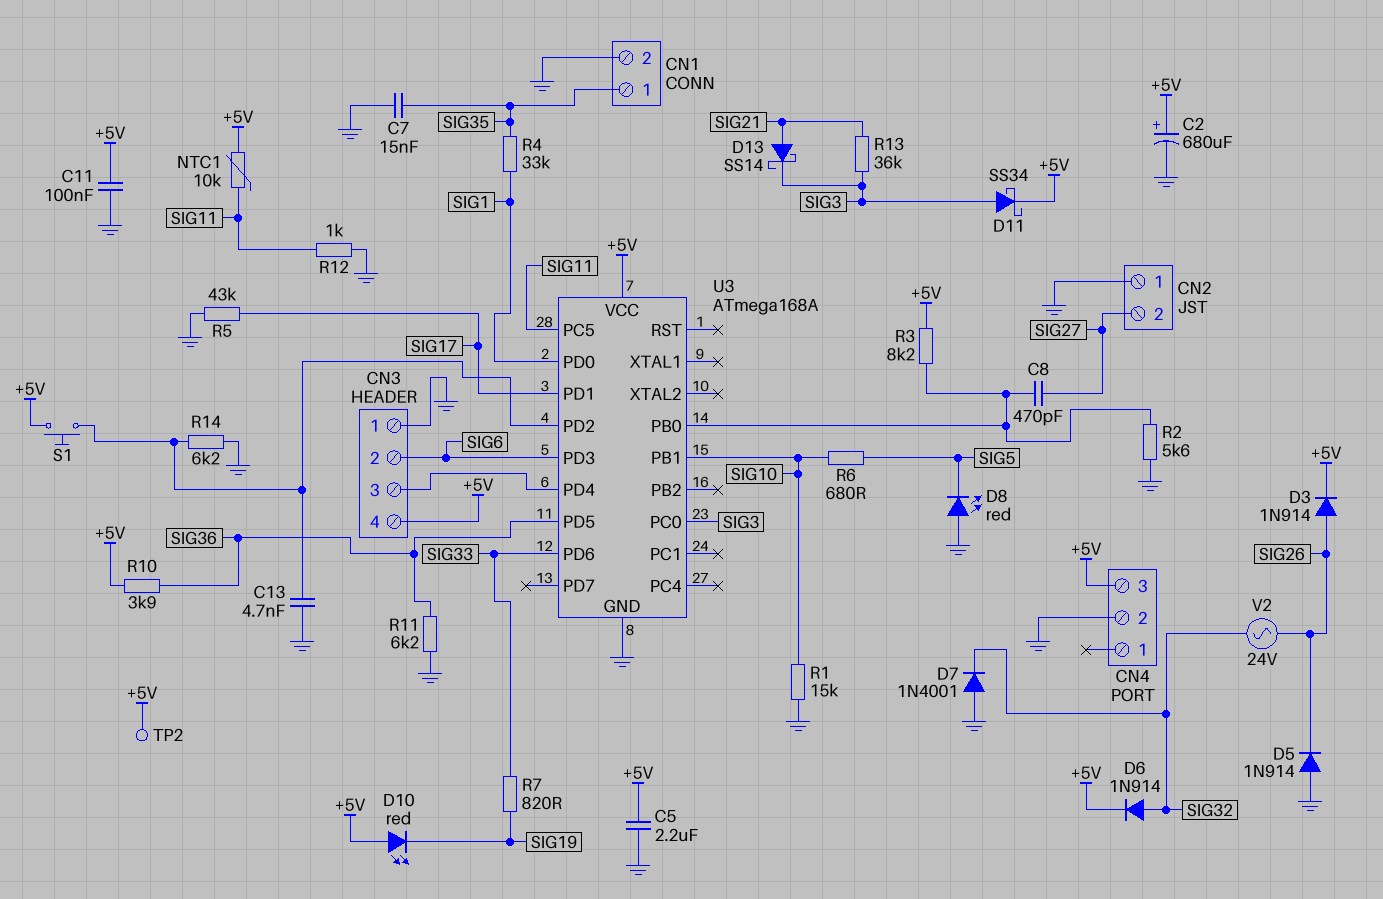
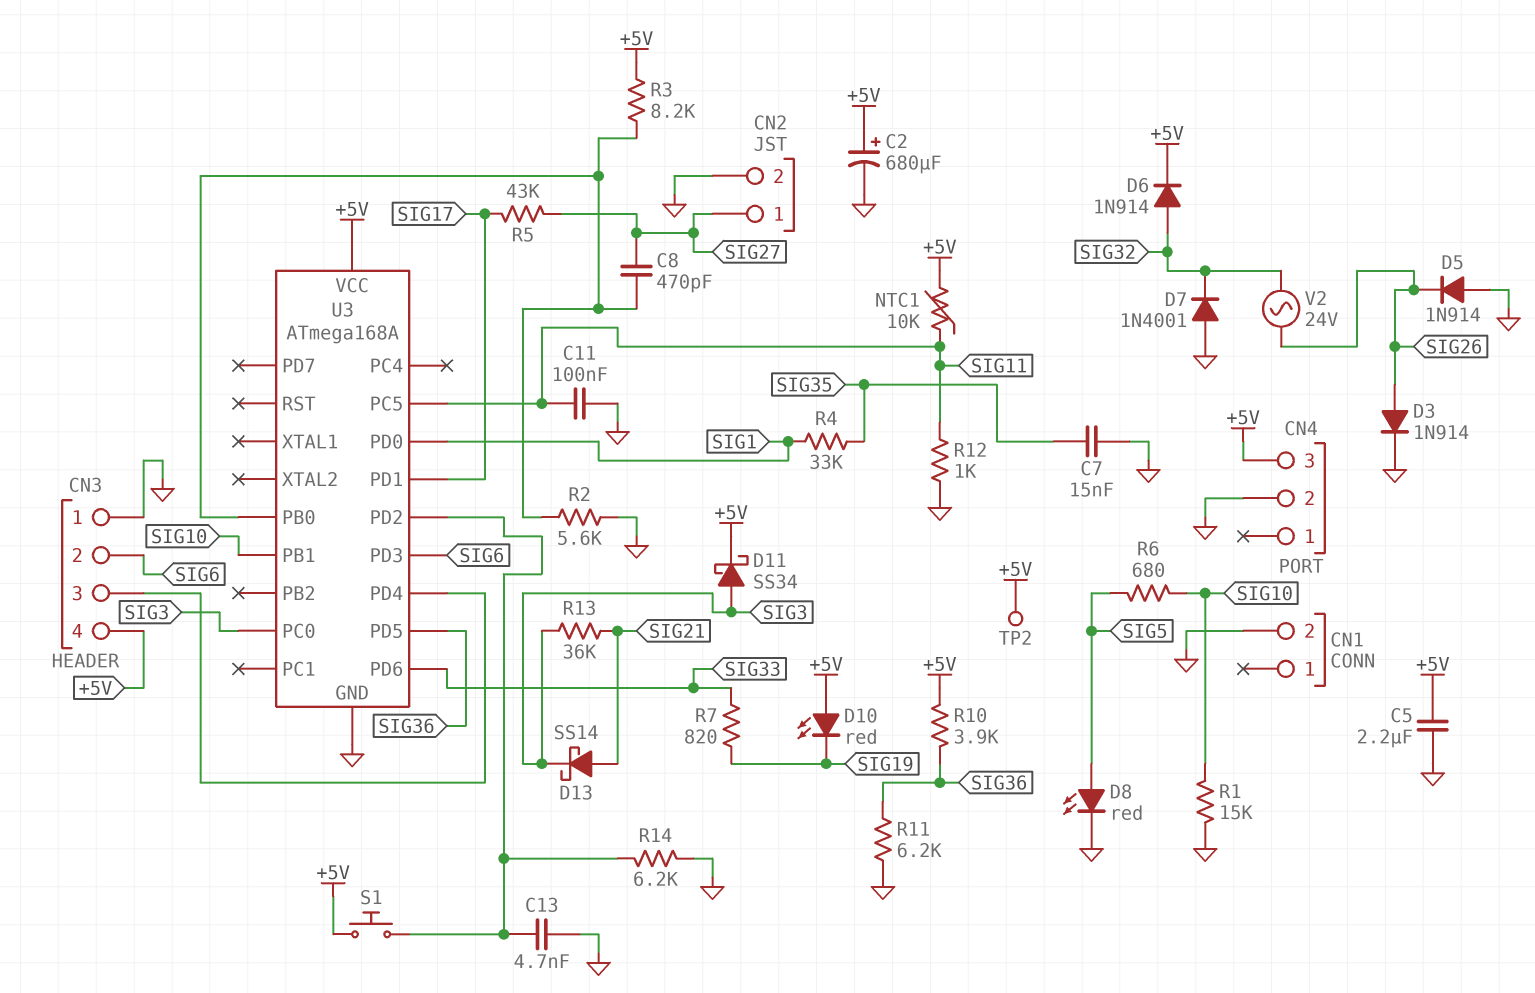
C11: 100nF (+5V, GND) -> 100nF (GND, SIG11)
CN1 pin 1: SIG35 -> none
CN2 pin 1: GND -> SIG27
CN2 pin 2: SIG27 -> GND
D3: diode 1N914 (A SIG26, K +5V) -> diode 1N914 (A SIG26, K GND)
D8: LED red (A GND, K SIG5) -> LED red (A SIG5, K GND)
R5: 43k (GND, SIG17) -> 43k (SIG17, SIG27)

